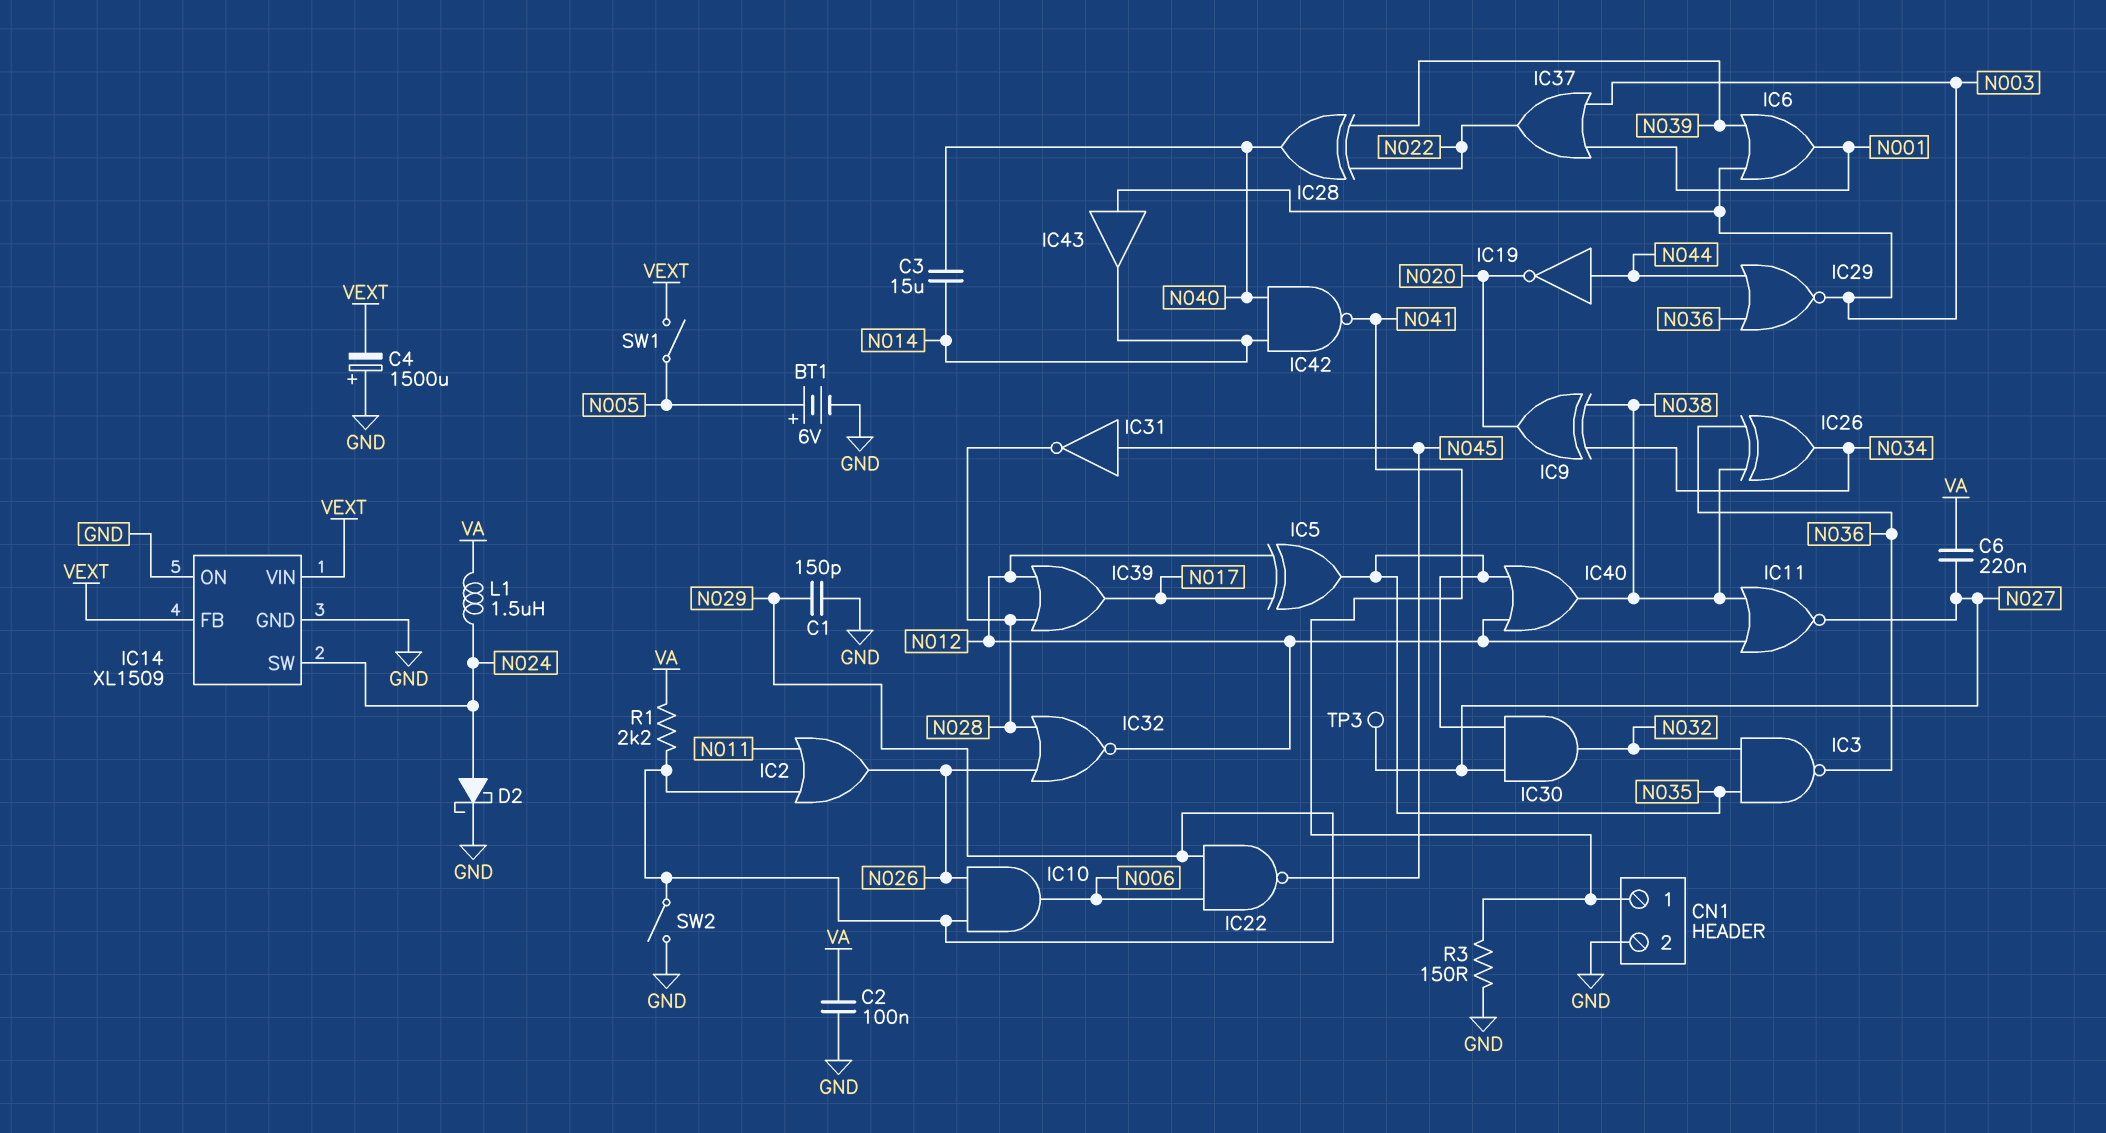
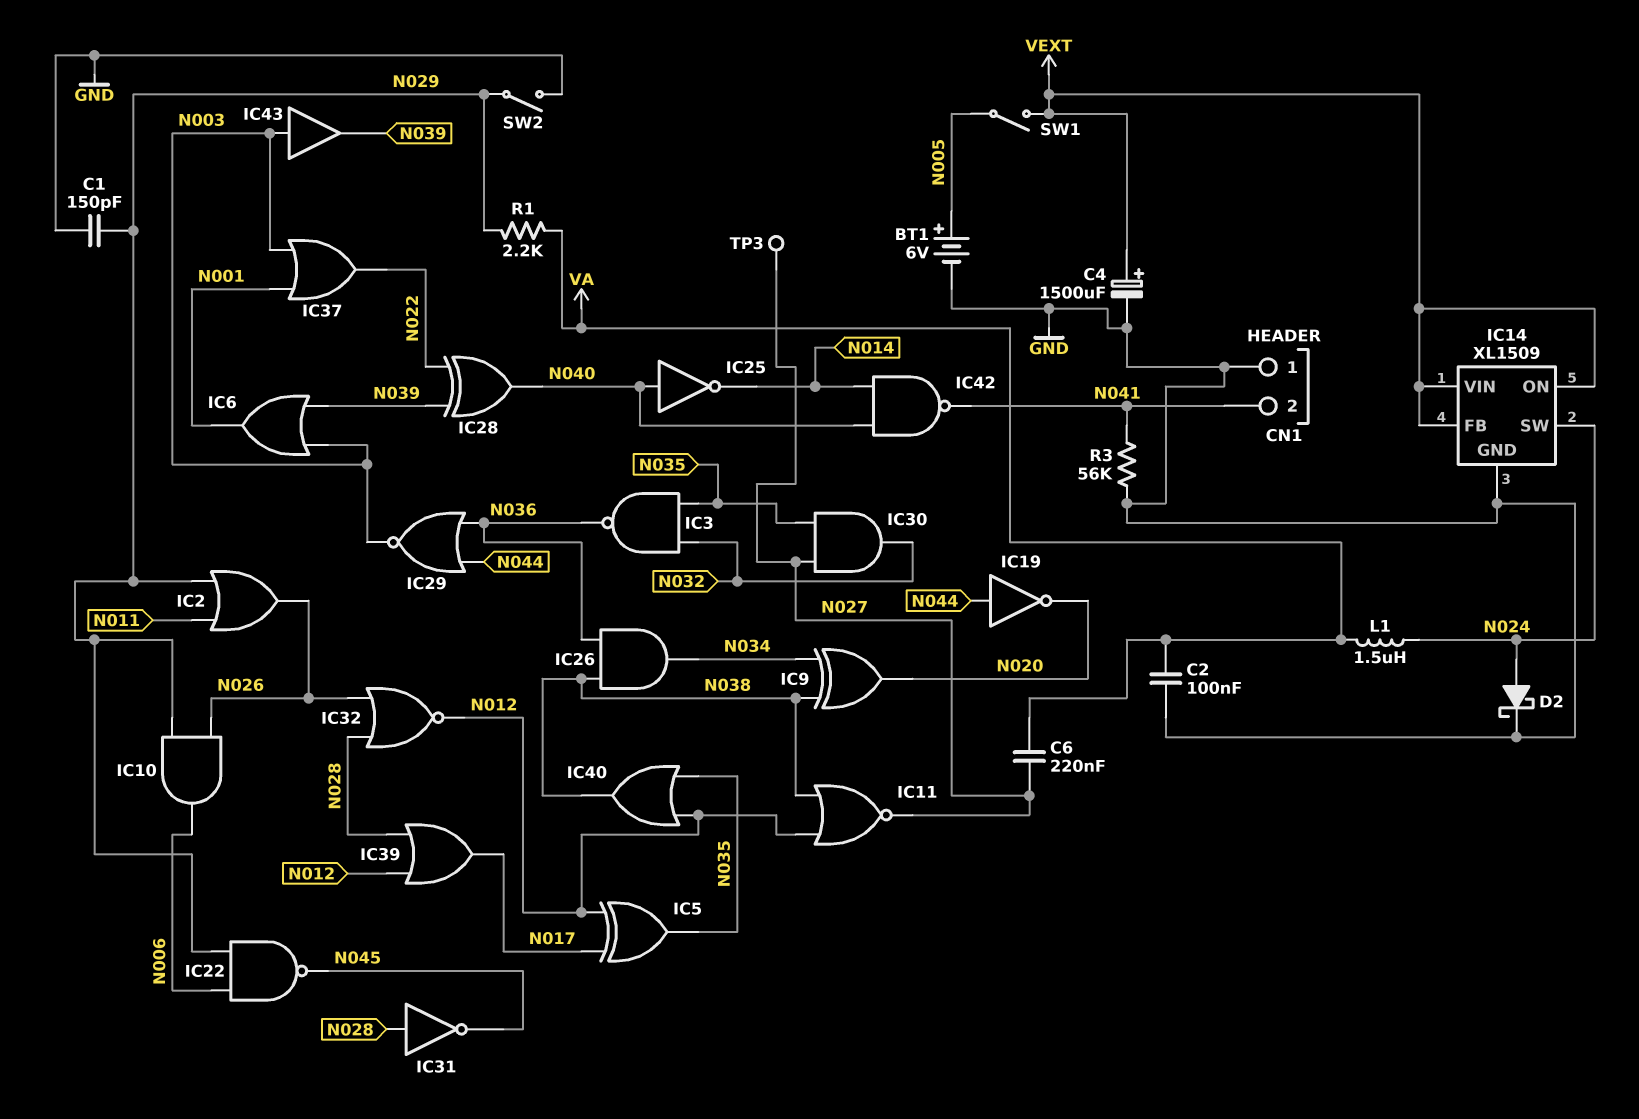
C3: 15uF (N014, N040) -> none
C4: 1500uF (plus GND, minus VEXT) -> 1500uF (plus VEXT, minus GND)
CN1 pin 1: N041 -> GND
CN1 pin 2: GND -> N041
IC14 pin ON: GND -> VEXT
IC25: none -> NOT (in N040, out N014)
IC26: XOR (in N036, in N038, out N034) -> AND (in N036, in N038, out N034)
IC31: NOT (in N045, out N028) -> NOT (in N028, out N045)
IC43: buffer (in N003, out N014) -> buffer (in N003, out N039)
R3: 150 (GND, N041) -> 56k (GND, N041)

